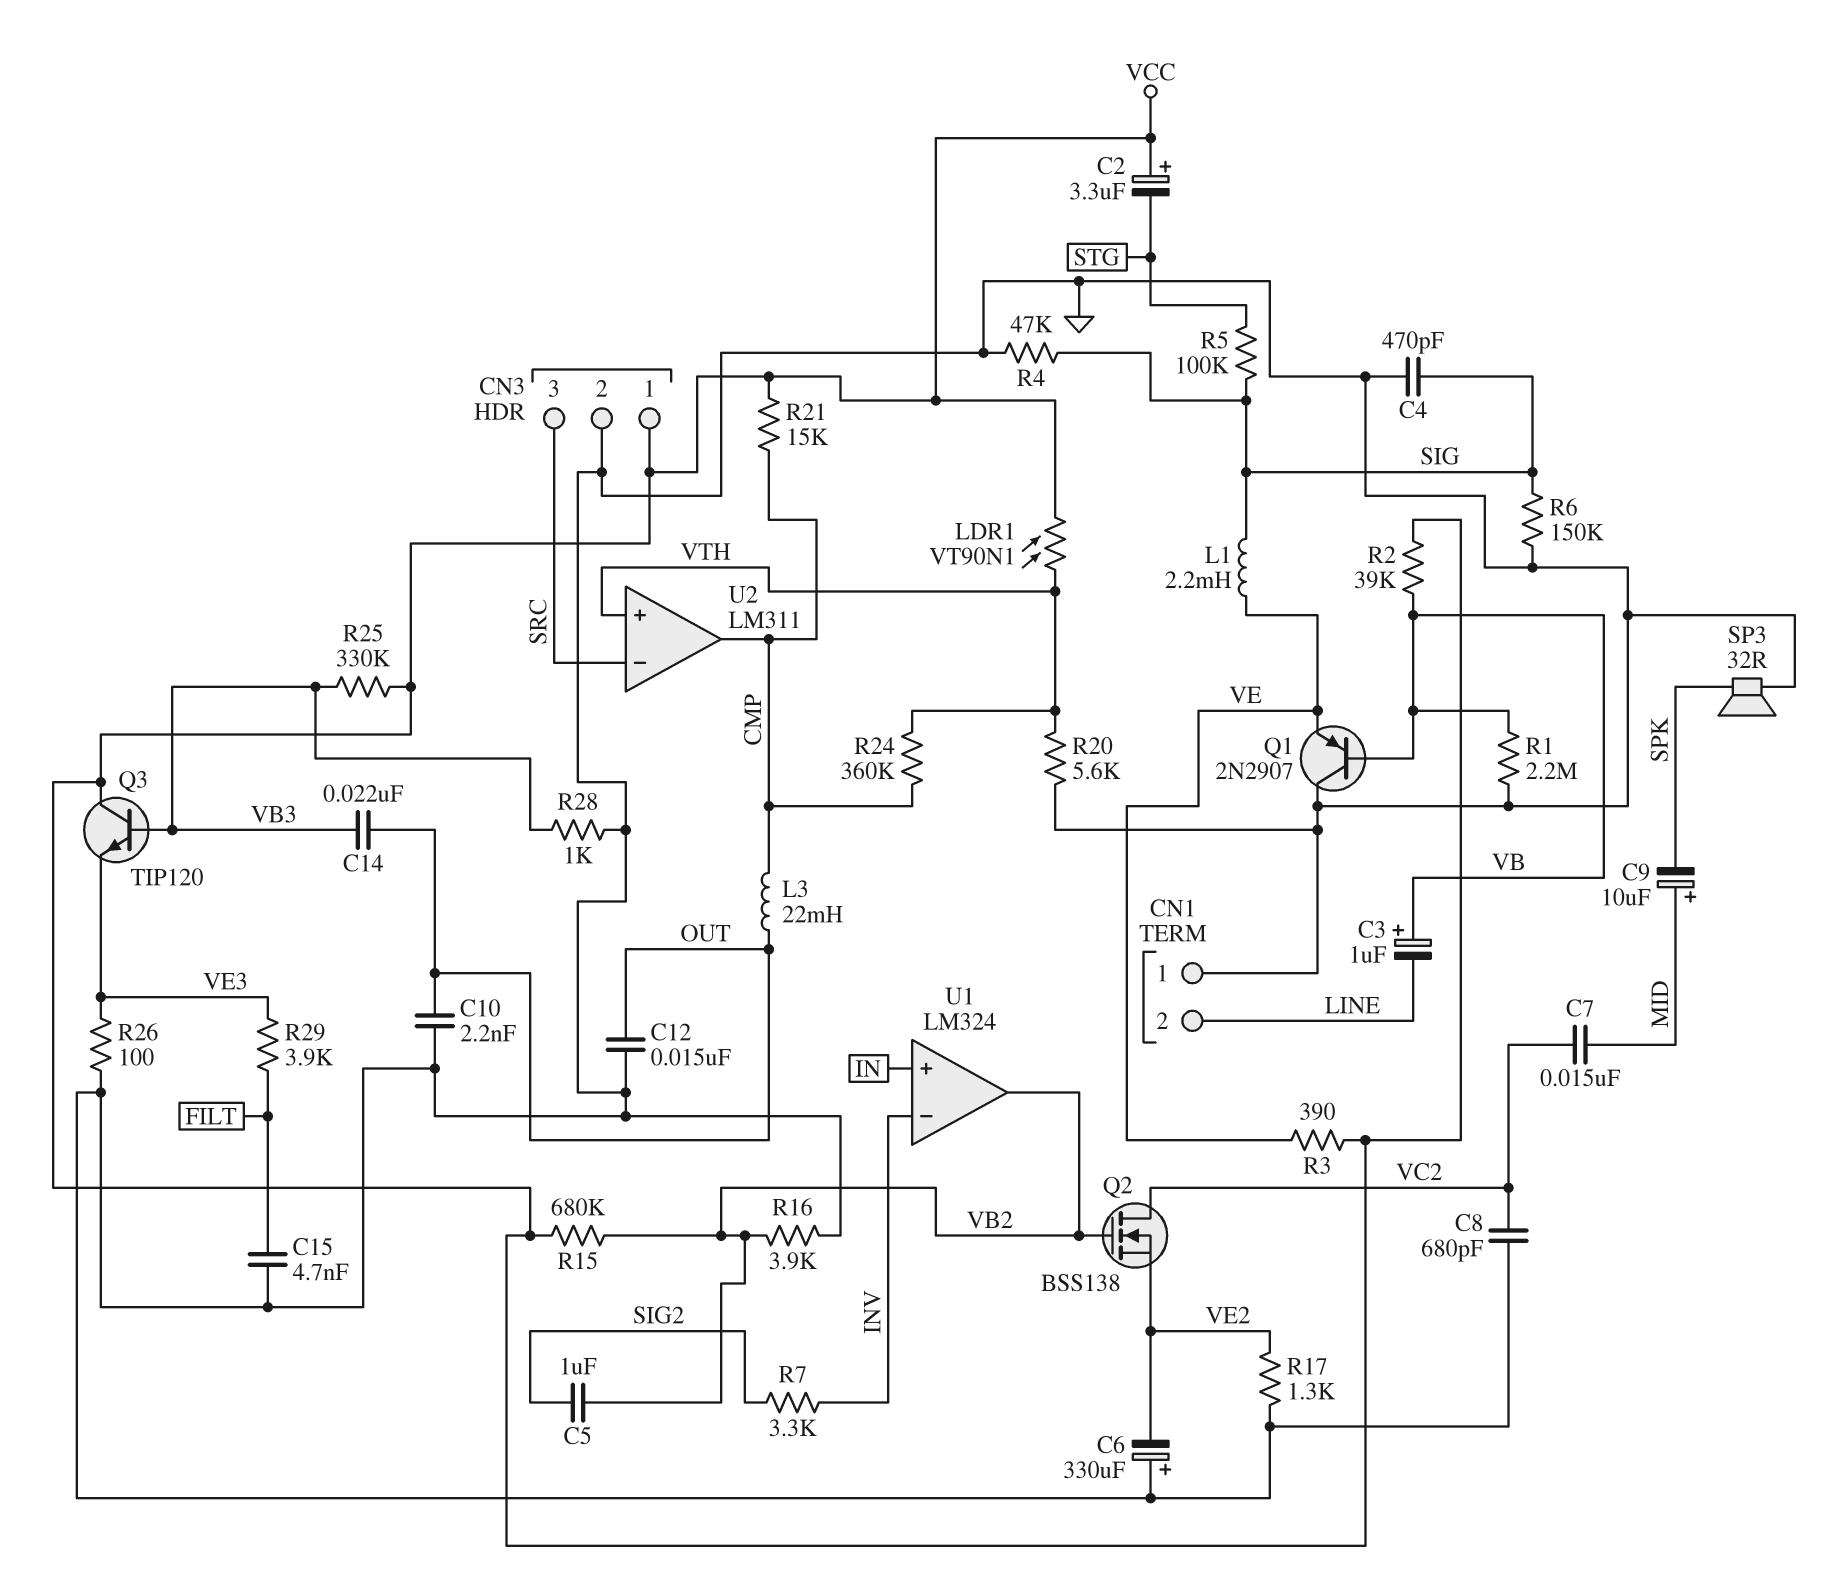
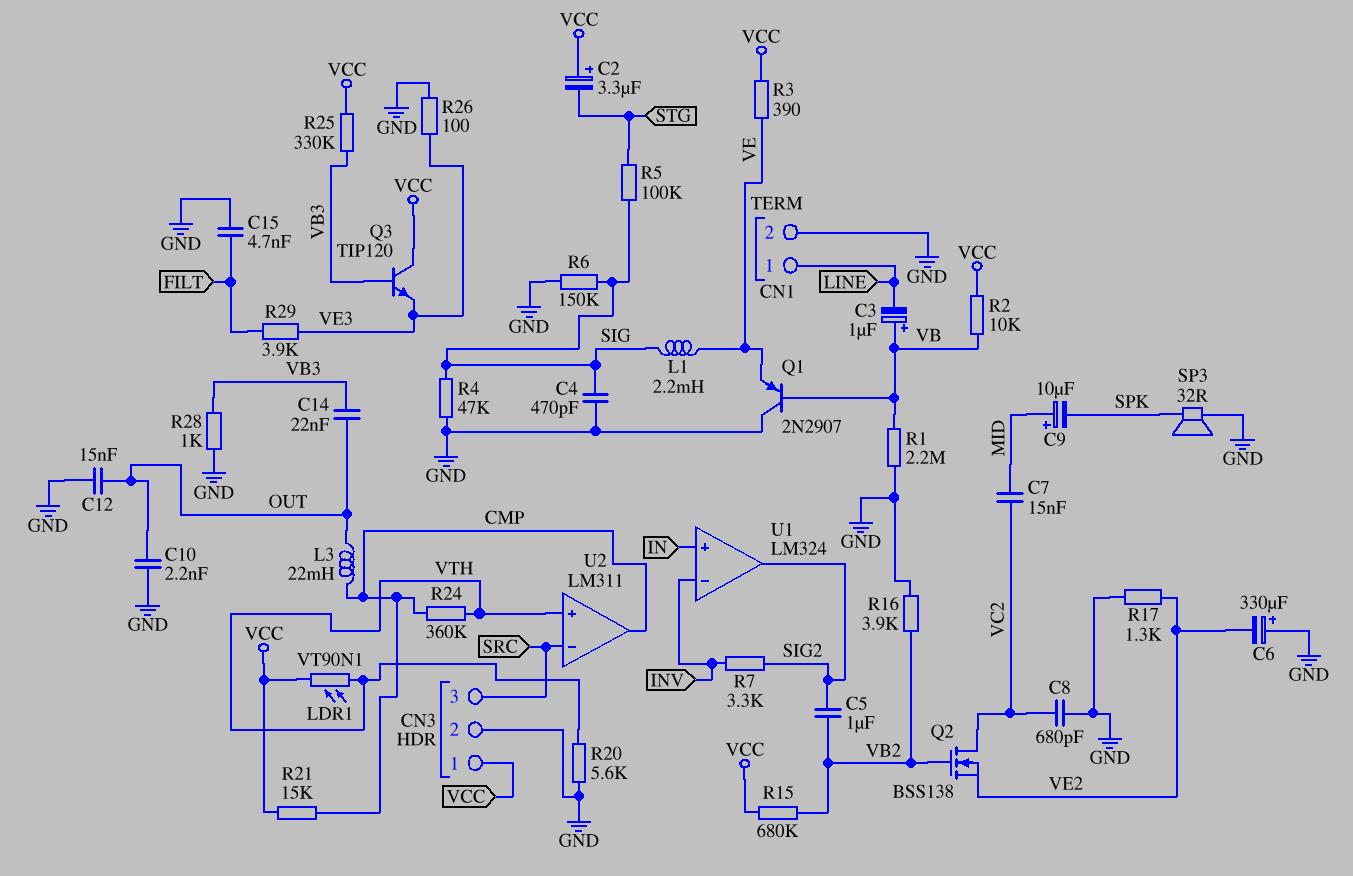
CN1 pin 1: GND -> LINE
CN1 pin 2: LINE -> GND
R2: 39k (VB, VCC) -> 10k (VB, VCC)
U1 pin out: VB2 -> SIG2

